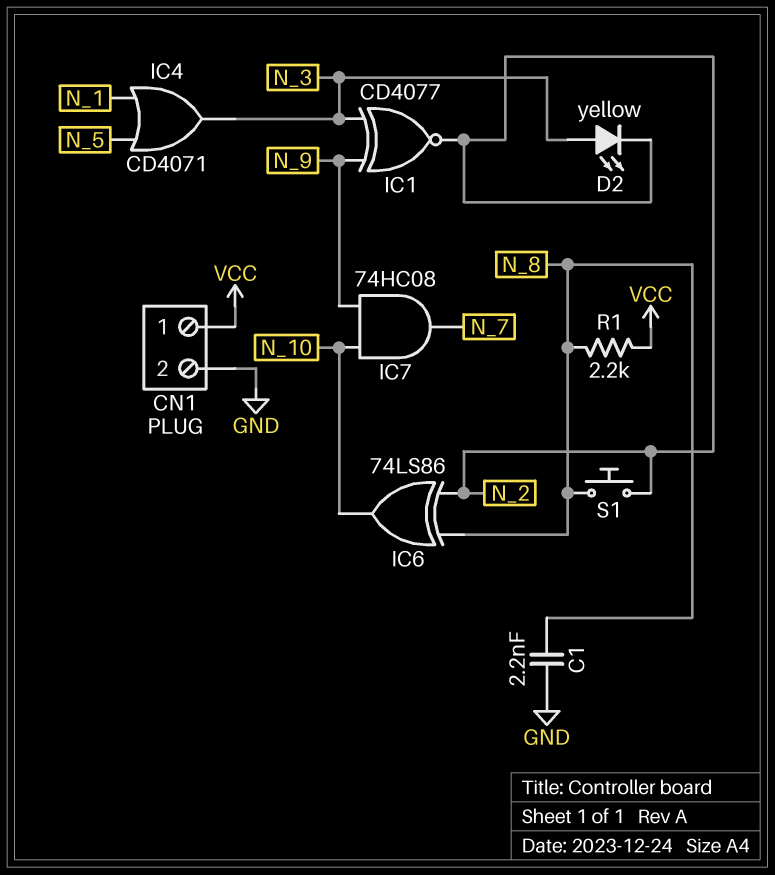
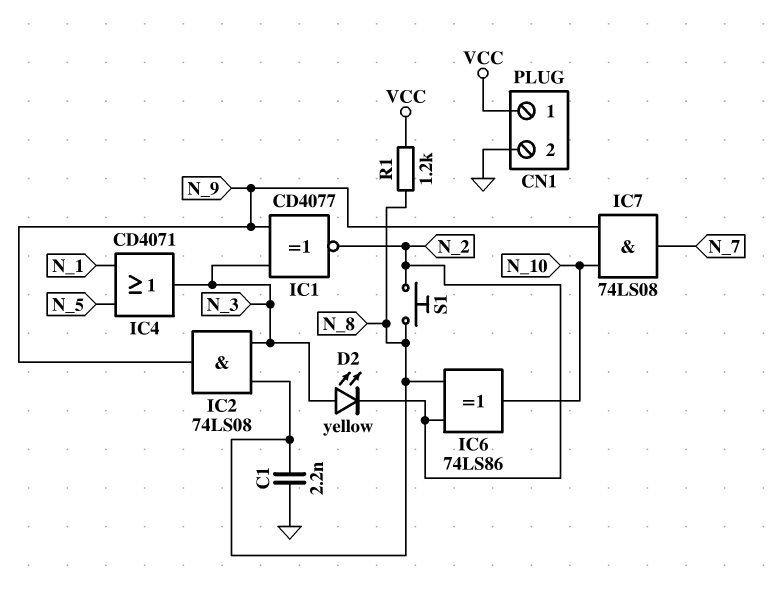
IC2: none -> AND 74LS08 (in N_3, in N_8, out N_9)
IC7: AND 74HC08 (in N_9, in N_10, out N_7) -> AND 74LS08 (in N_9, in N_10, out N_7)
R1: 2.2k (N_8, VCC) -> 1.2k (N_8, VCC)

